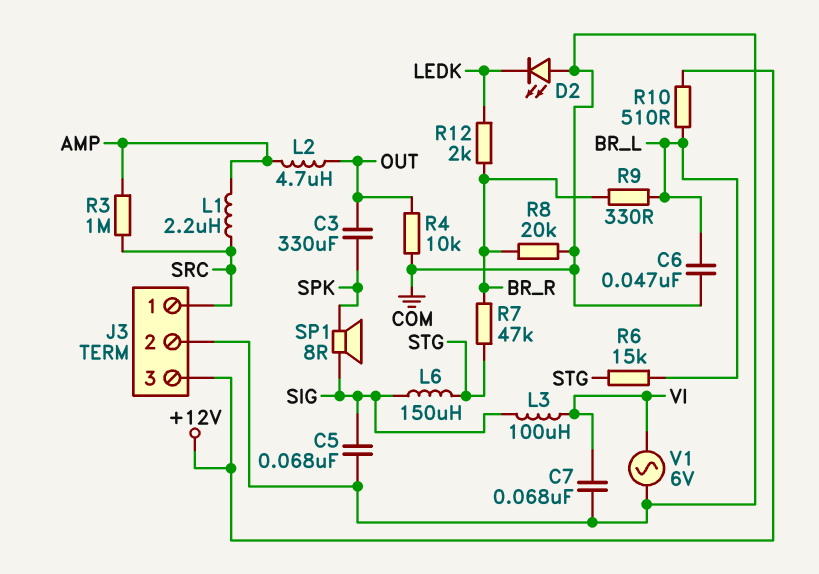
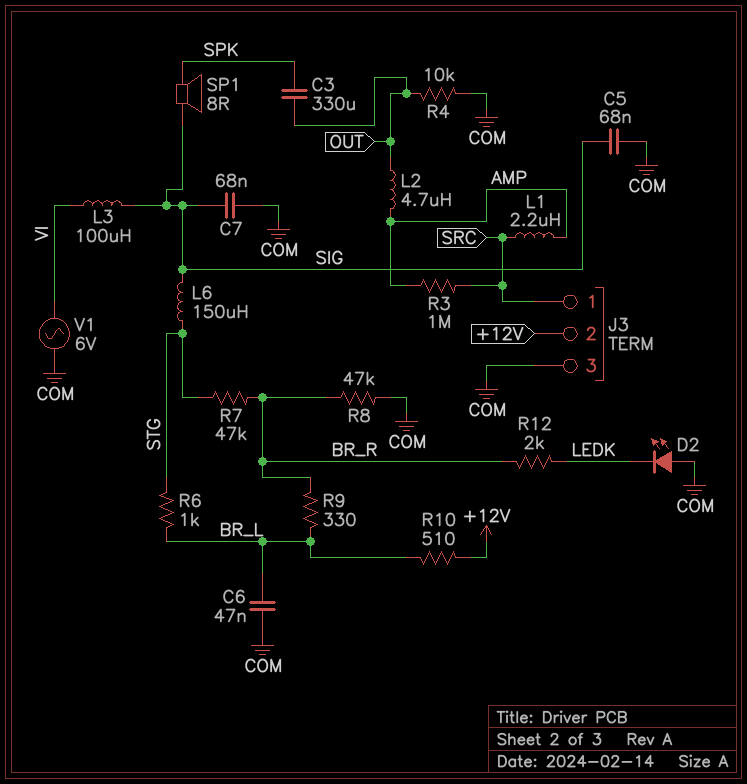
C7: 68nF (COM, VI) -> 68nF (COM, SIG)
J3 pin 2: COM -> +12V
J3 pin 3: +12V -> COM
R6: 15k (BR_L, STG) -> 1k (BR_L, STG)
R8: 20k (BR_R, COM) -> 47k (BR_R, COM)

